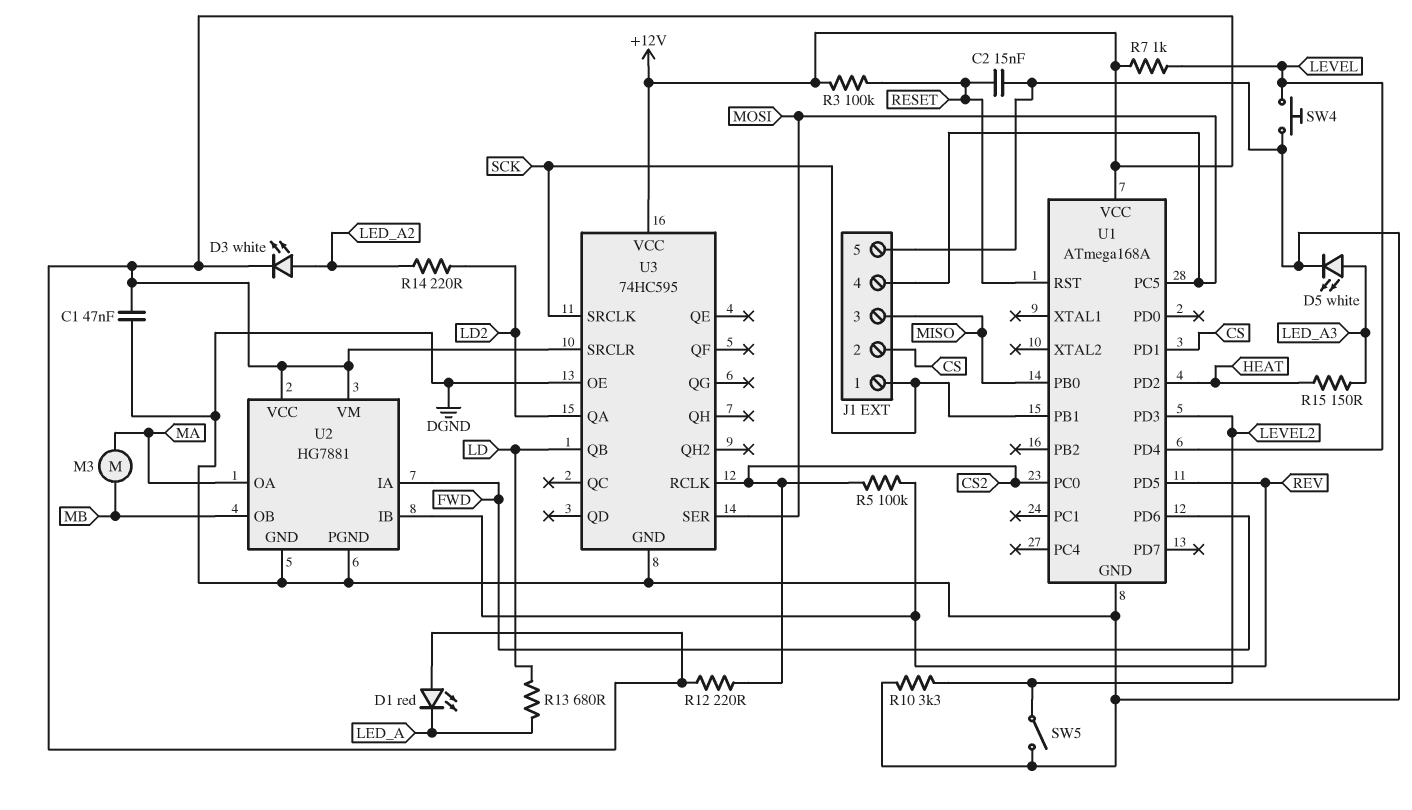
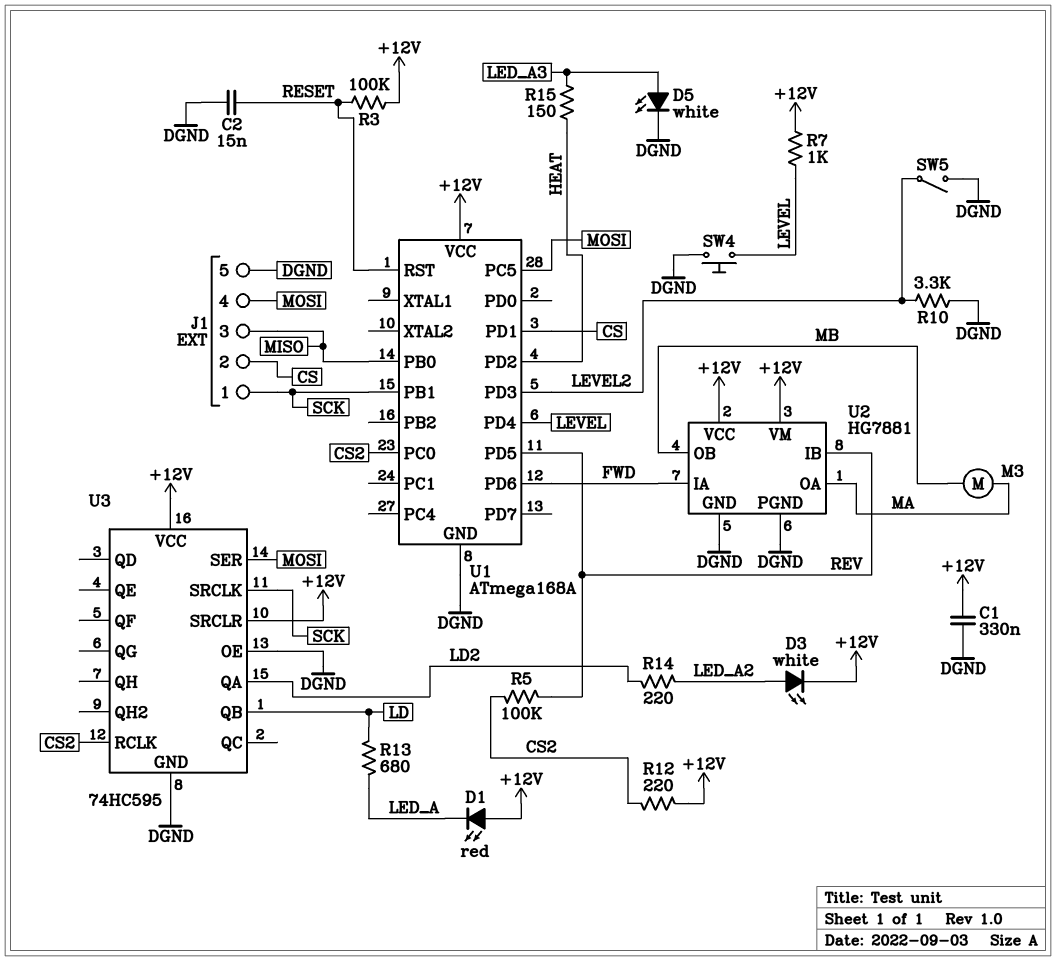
C1: 47nF (+12V, DGND) -> 330nF (+12V, DGND)

